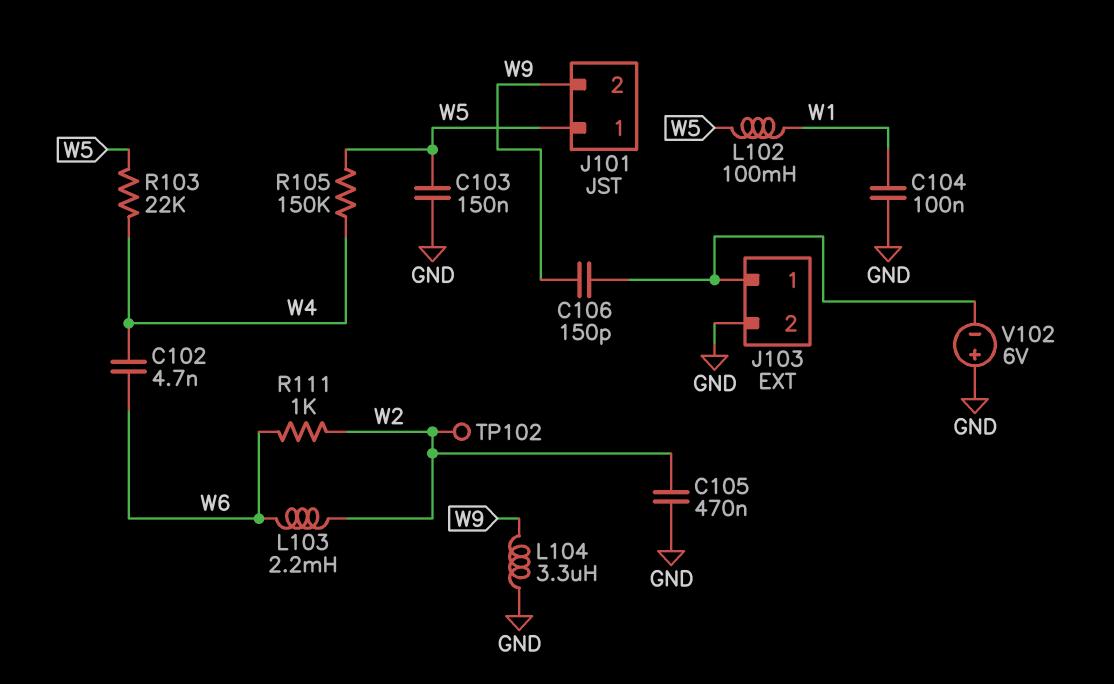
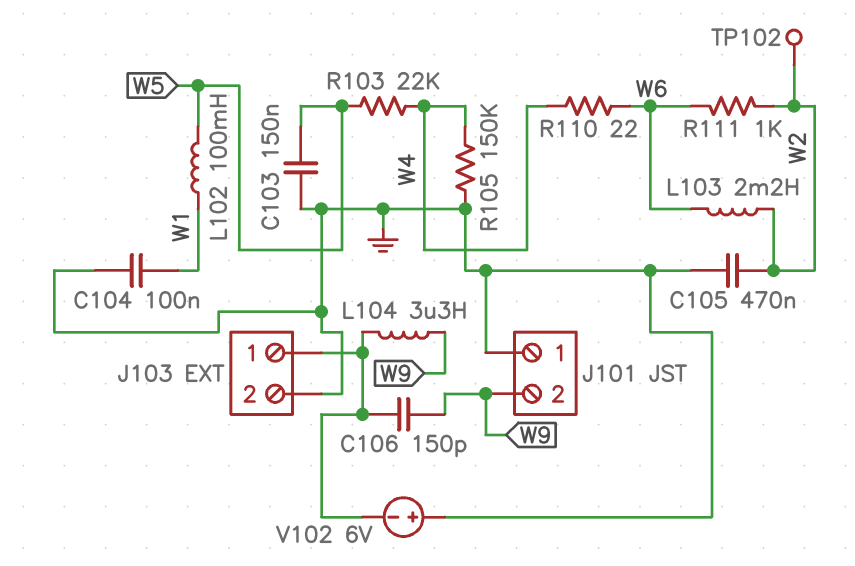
C102: 4.7nF (W4, W6) -> none
J101 pin 1: W5 -> GND
L104: 3.3uH (GND, W9) -> 3.3uH (J103/1, W9)
R105: 150k (W4, W5) -> 150k (GND, W4)
R110: none -> 22 (W4, W6)

